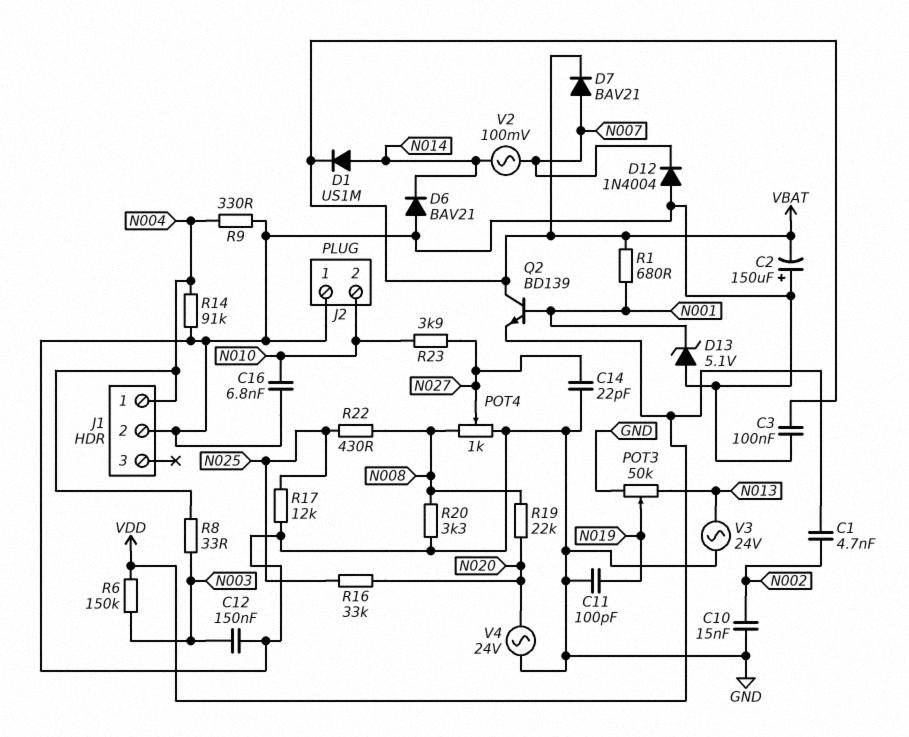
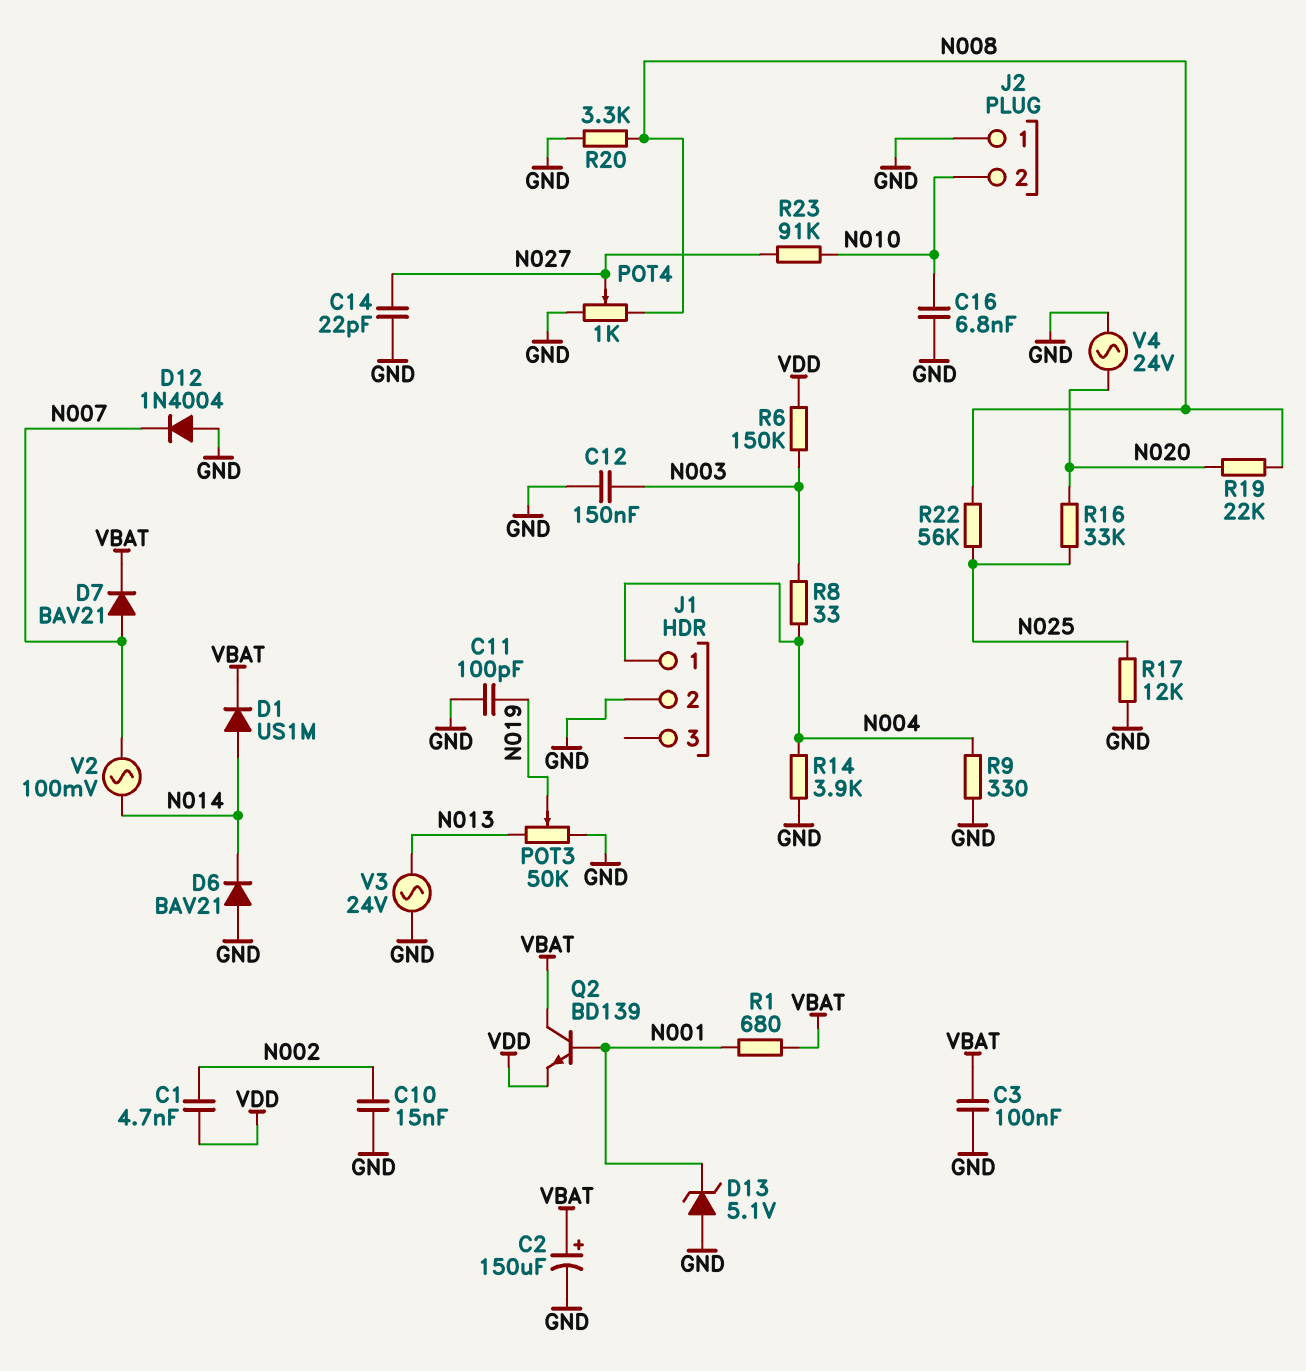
C2: 150uF (plus GND, minus VBAT) -> 150uF (plus VBAT, minus GND)
R14: 91k (GND, N004) -> 3.9k (GND, N004)
R22: 430 (N008, N025) -> 56k (N008, N025)
R23: 3.9k (N010, N027) -> 91k (N010, N027)

